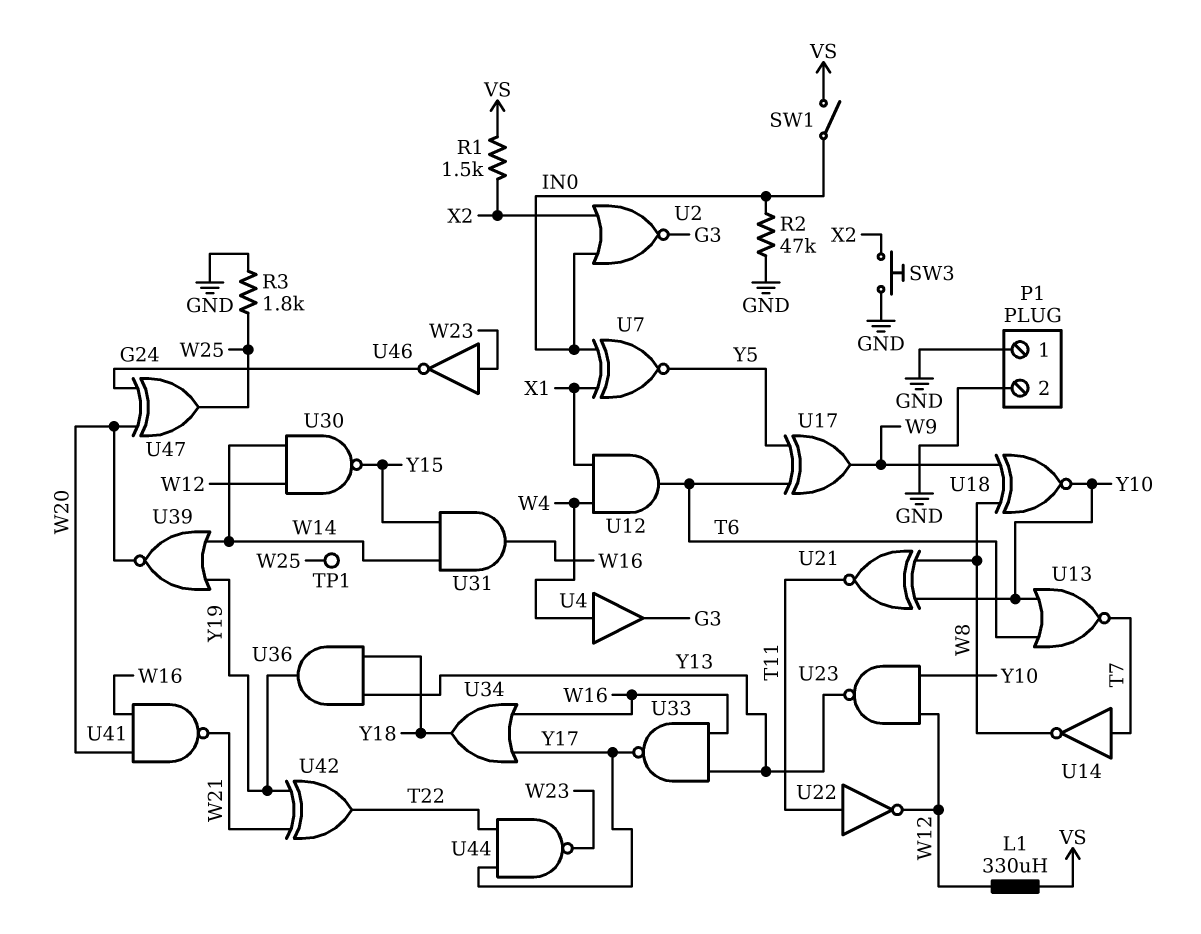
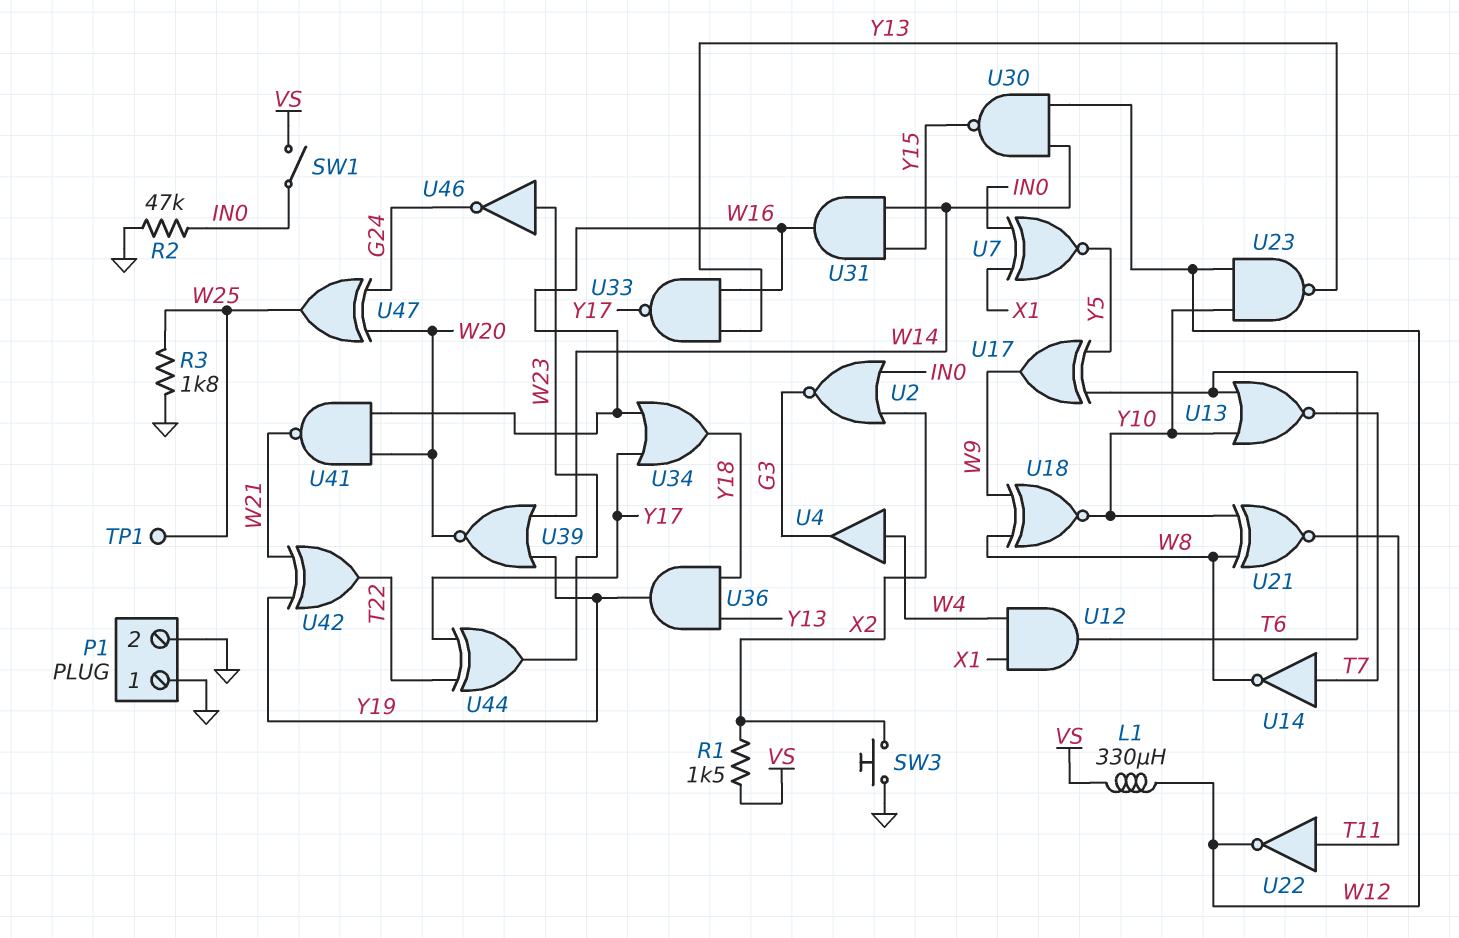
U44: NAND (in T22, in Y17, out W23) -> XOR (in T22, in Y17, out W23)

